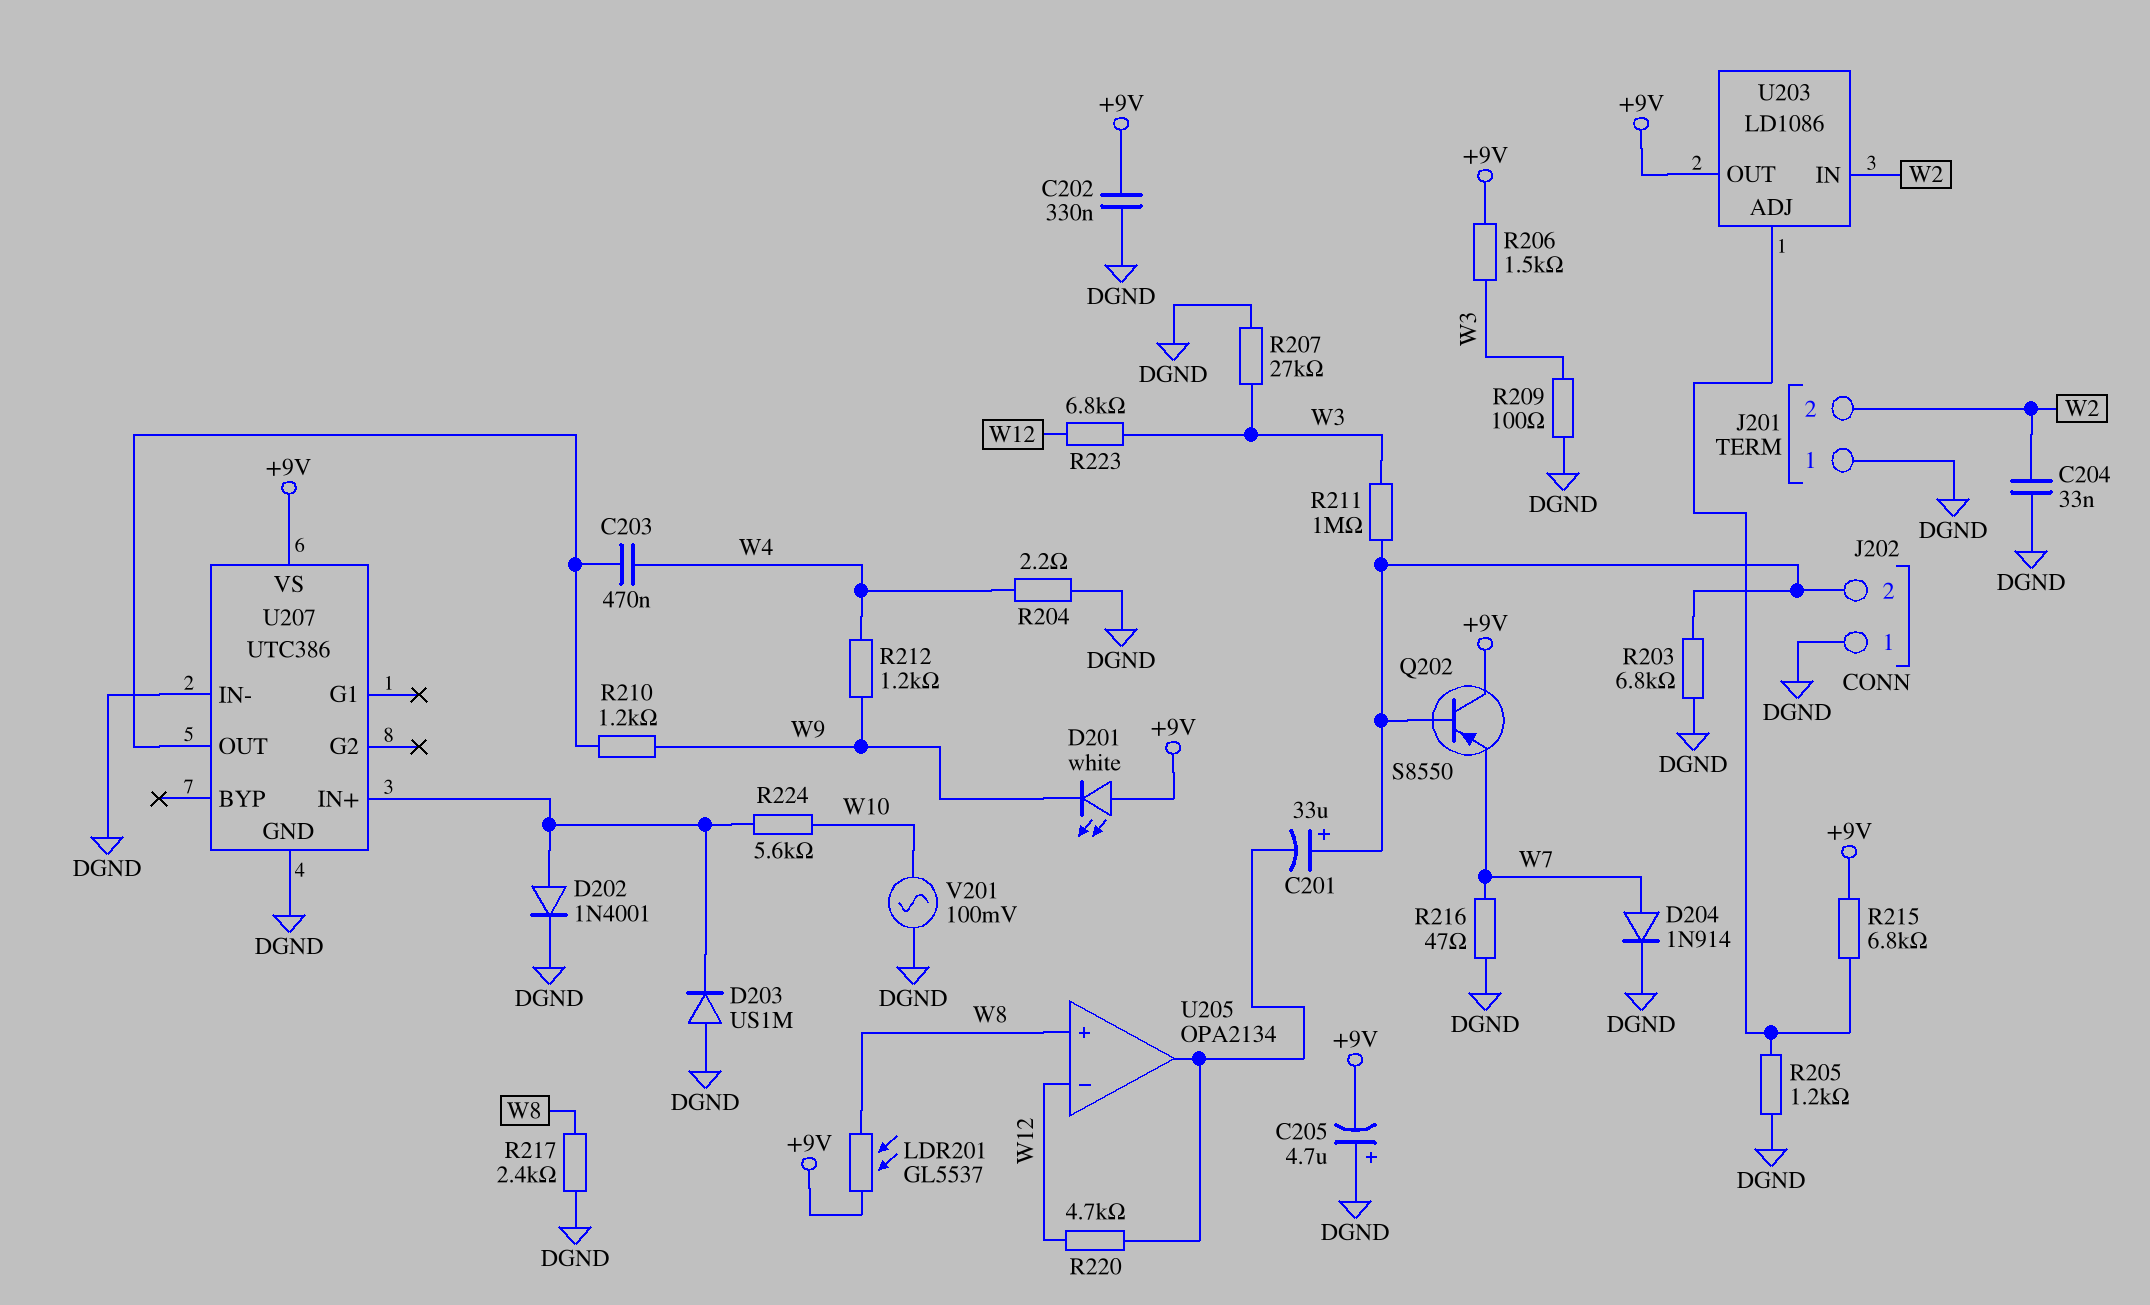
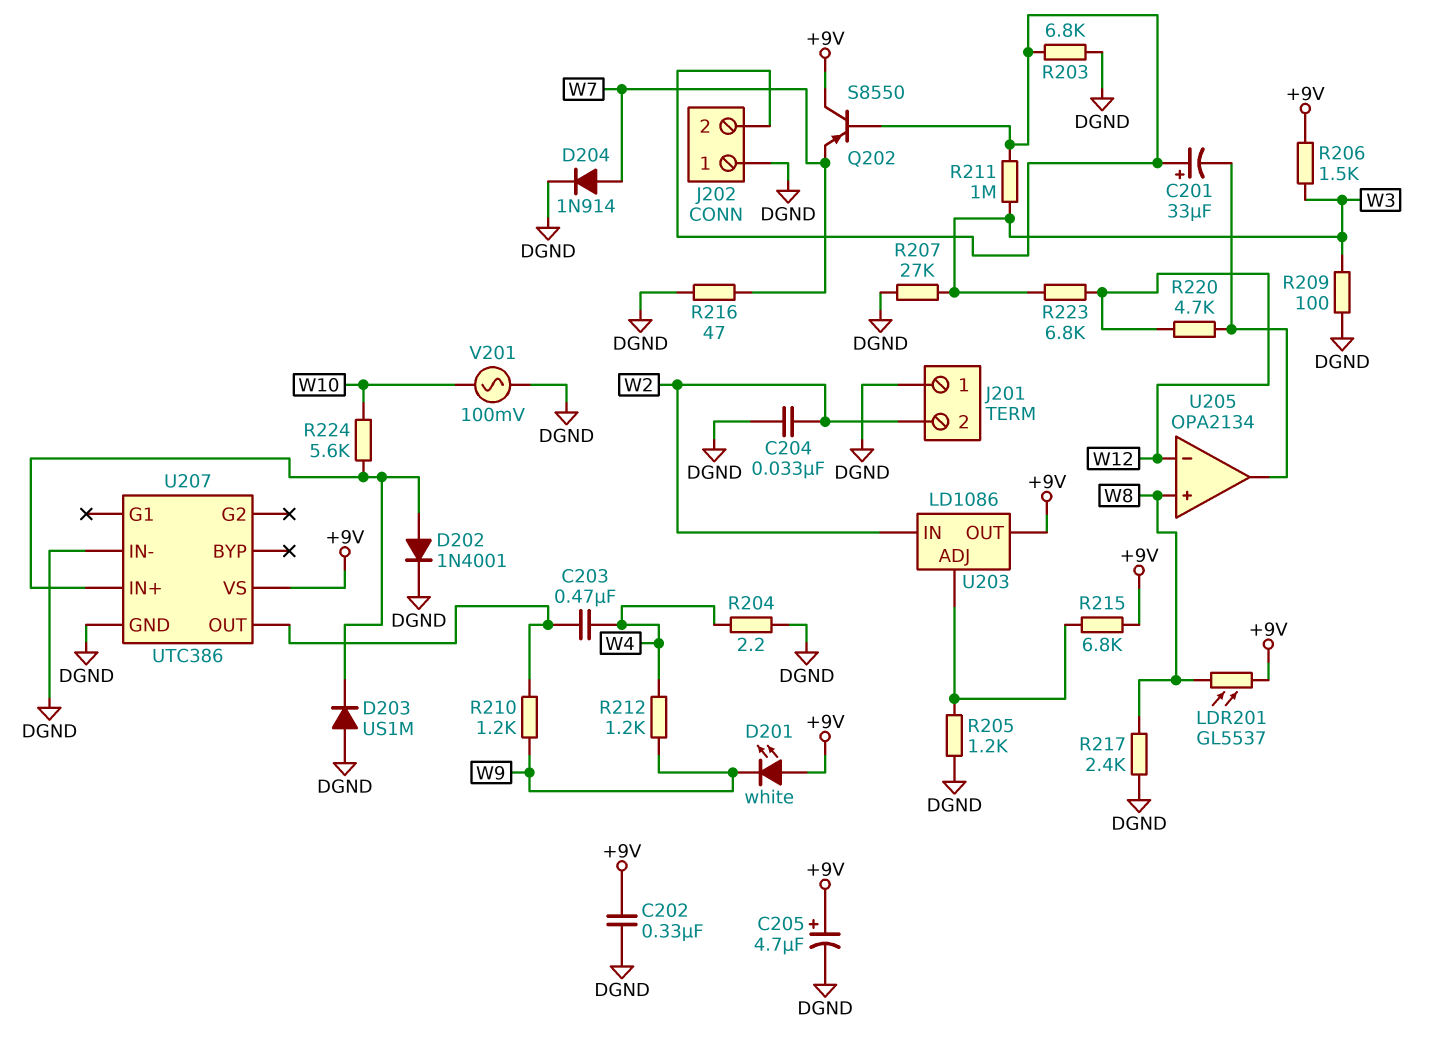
C205: 4.7uF (plus DGND, minus +9V) -> 4.7uF (plus +9V, minus DGND)

